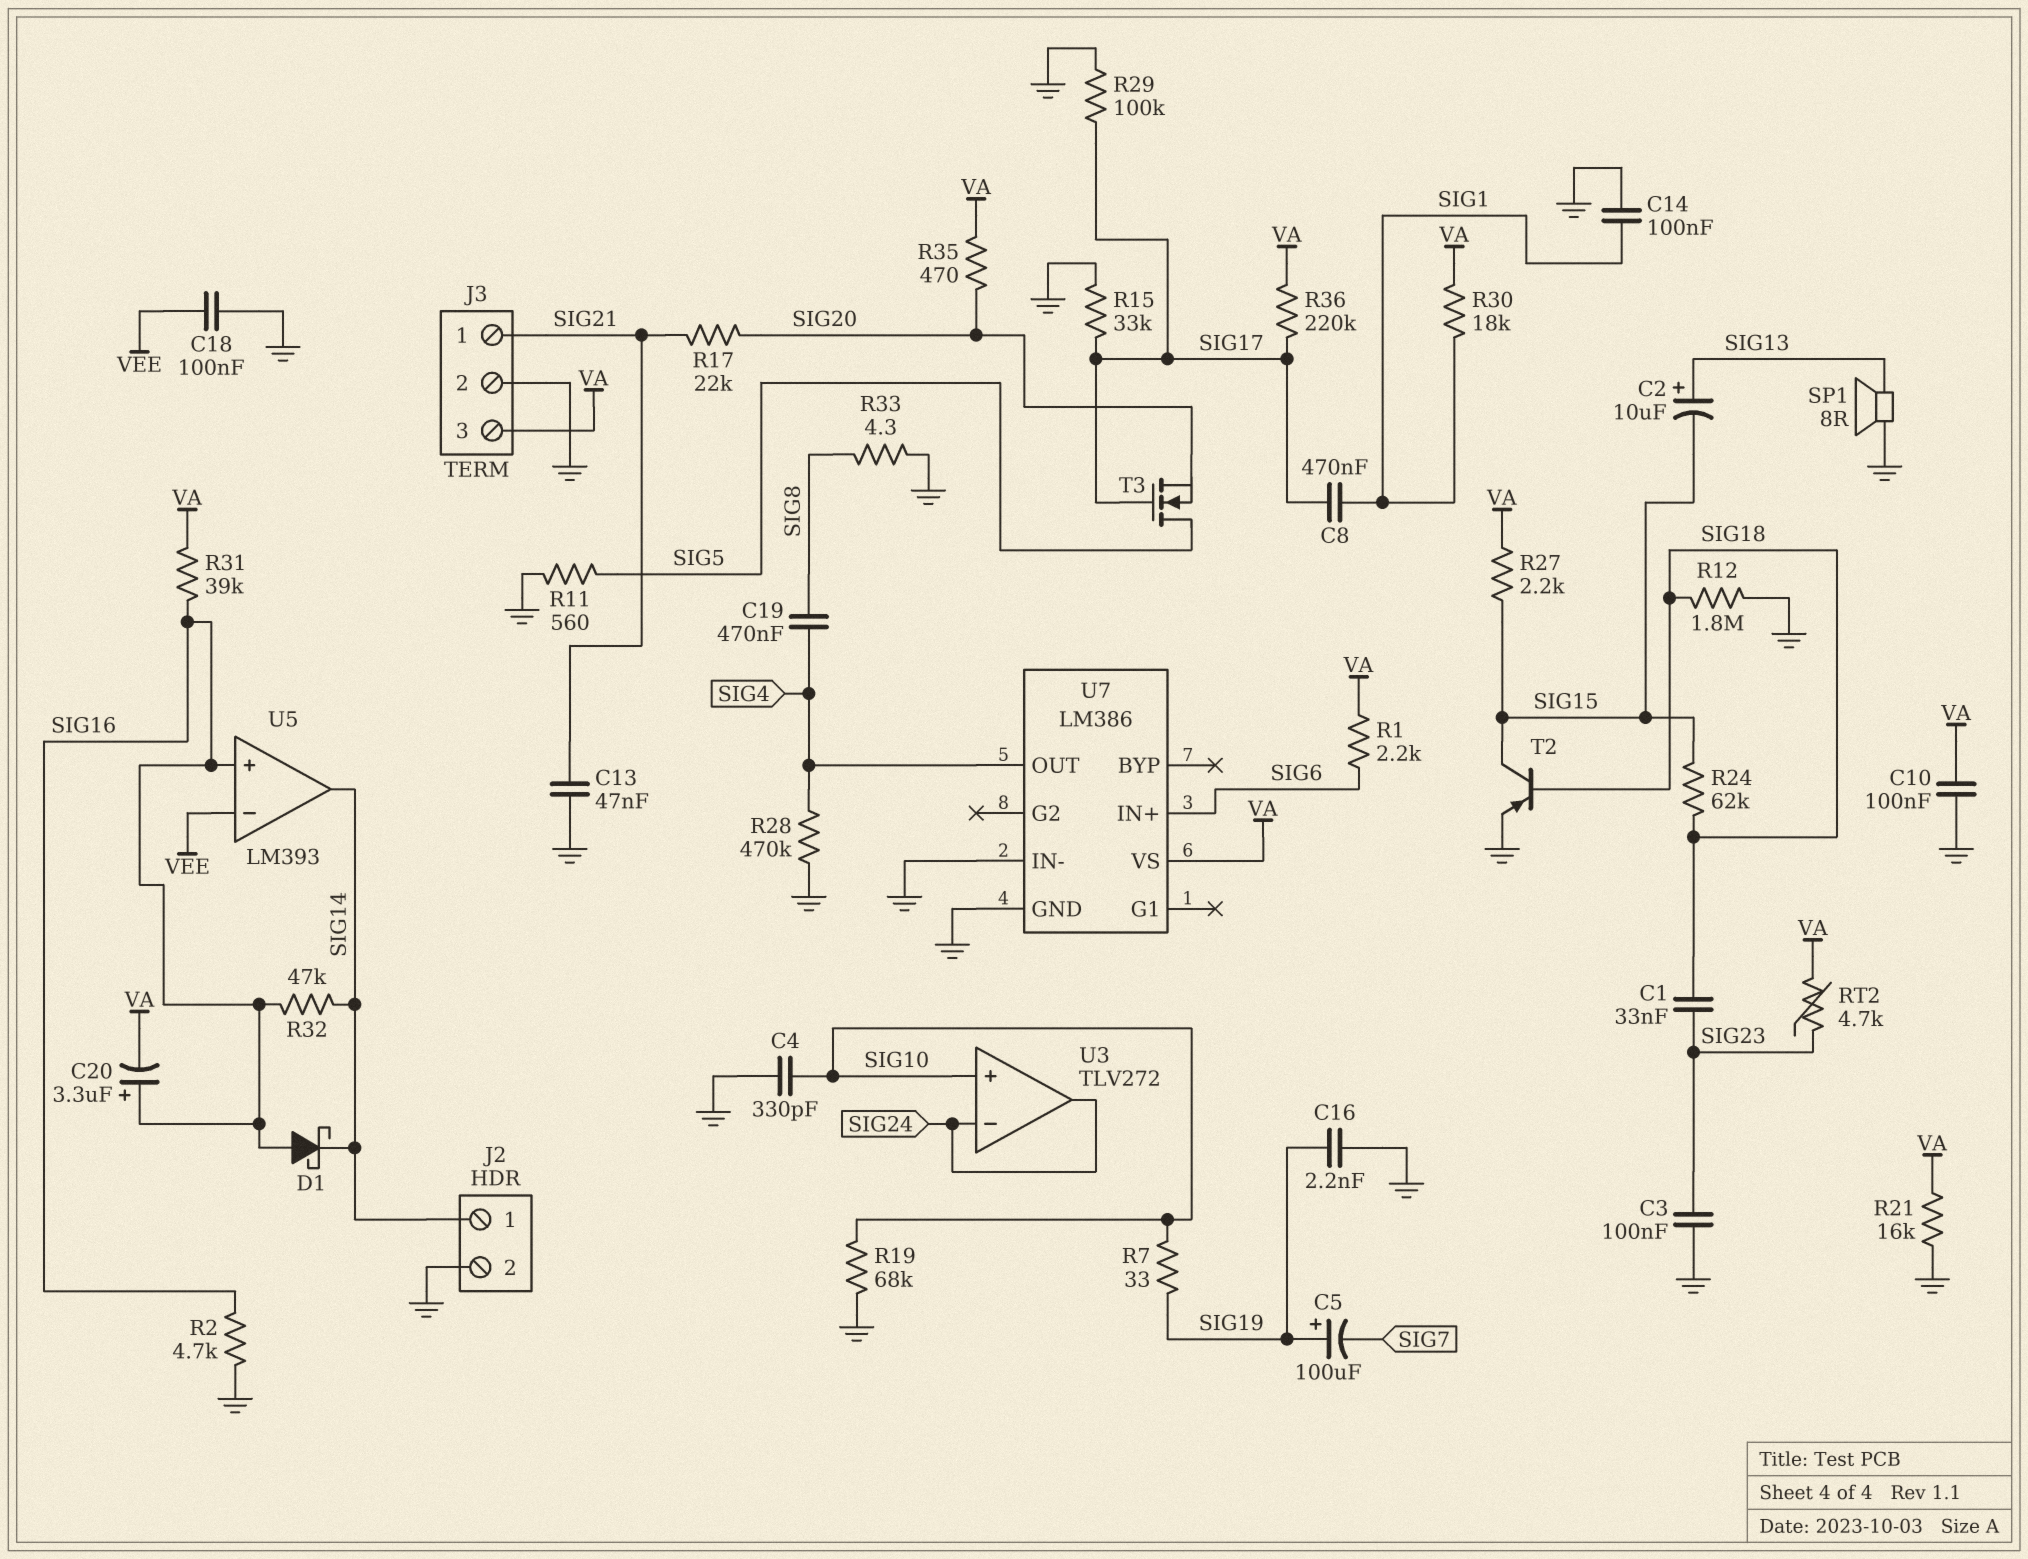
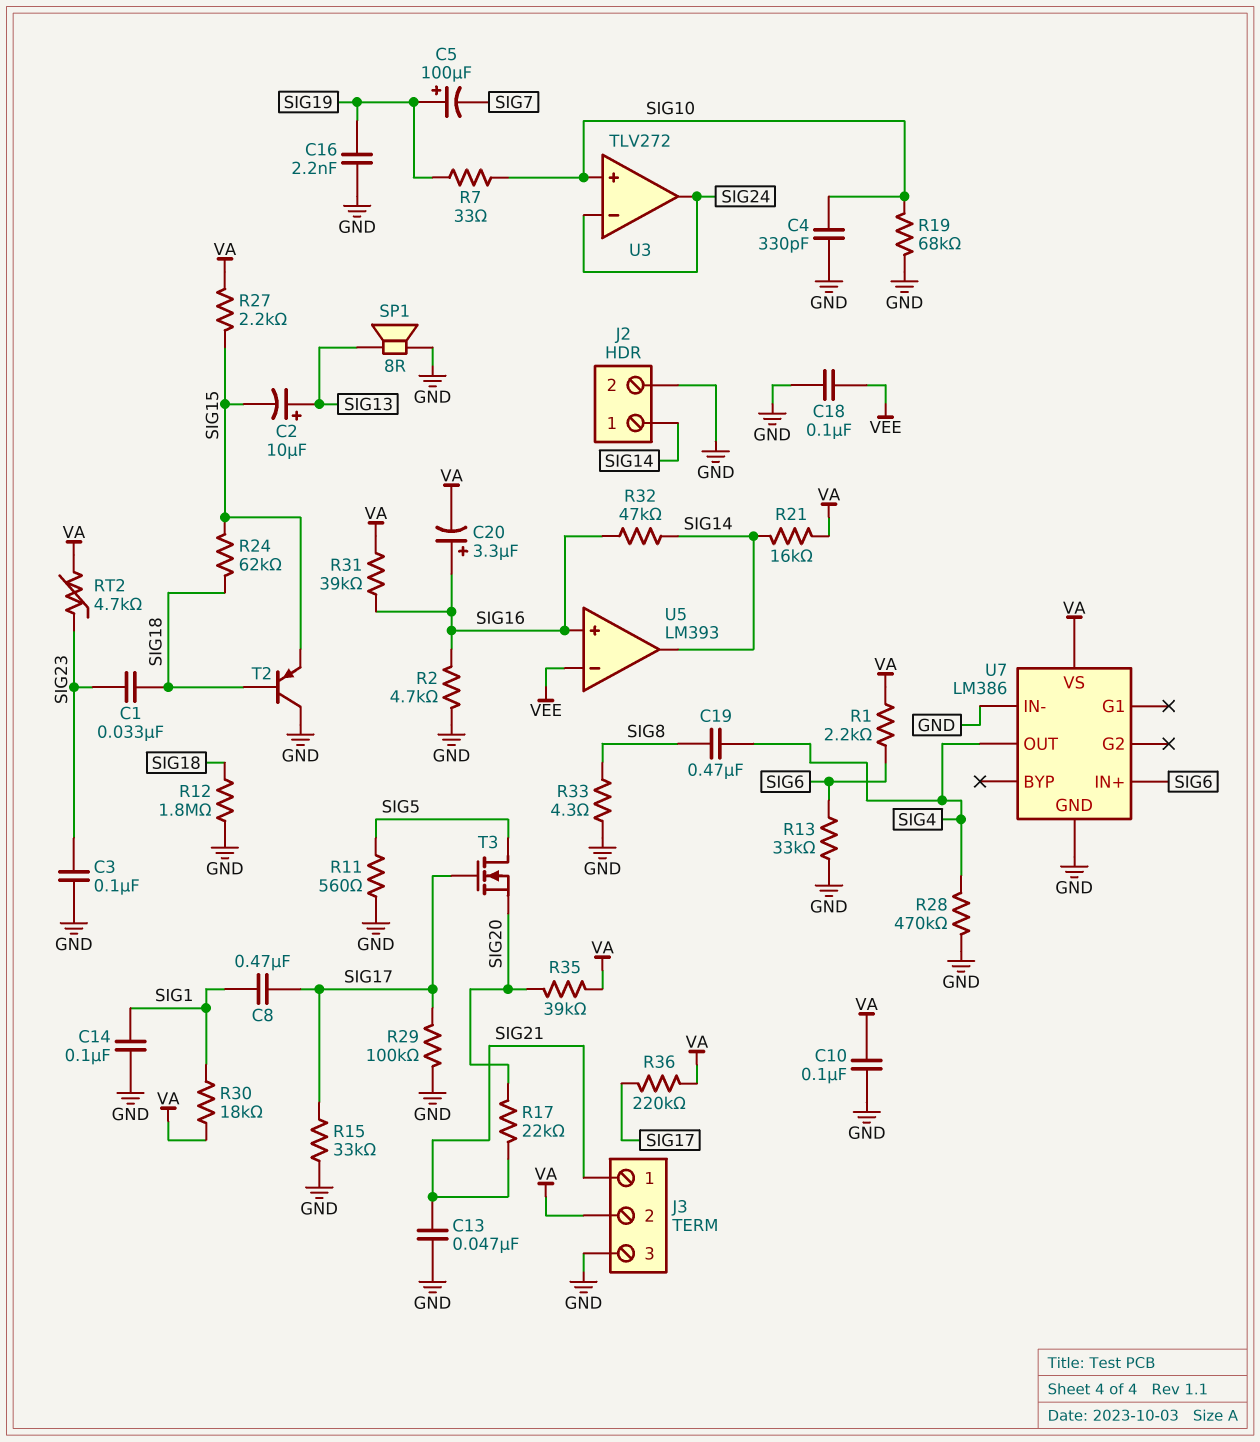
D1: schottky (A SIG16, K SIG14) -> none
J3 pin 2: GND -> VA
J3 pin 3: VA -> GND
R13: none -> 33k (GND, SIG6)
R21: 16k (GND, VA) -> 16k (SIG14, VA)
R35: 470 (SIG20, VA) -> 39k (SIG20, VA)
T2: PNP (B SIG18, C SIG15, E GND) -> PNP (B SIG18, C GND, E SIG15)

